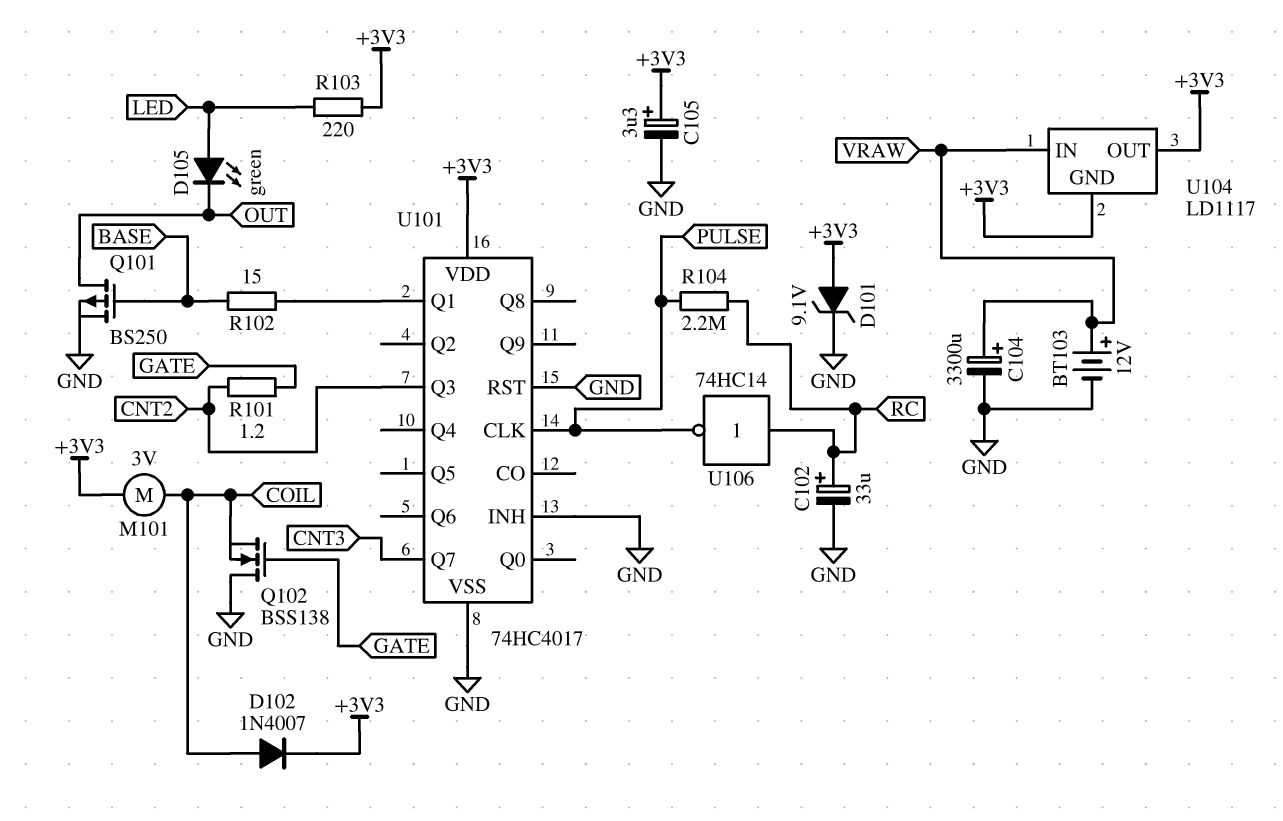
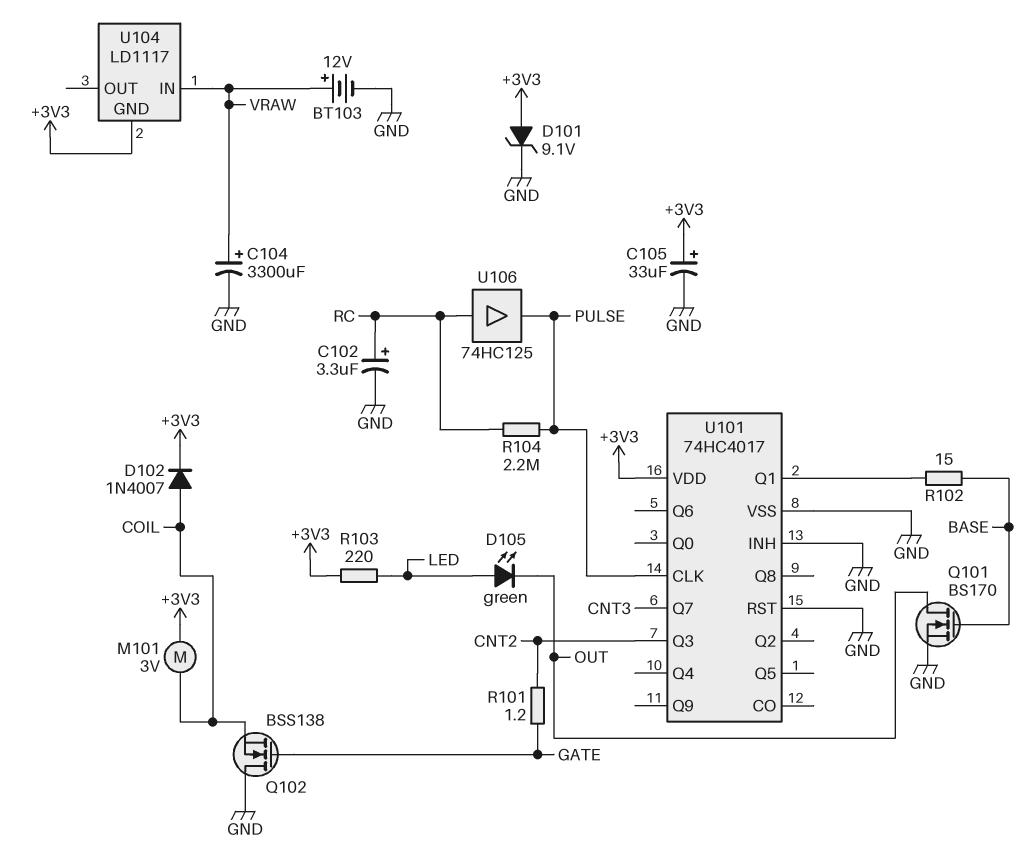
C102: 33uF (plus RC, minus GND) -> 3.3uF (plus RC, minus GND)
C105: 3.3uF (plus +3V3, minus GND) -> 33uF (plus +3V3, minus GND)
Q101: PMOS BS250 (G BASE, D OUT, S GND) -> NMOS BS170 (G BASE, D OUT, S GND)
U104 pin OUT: +3V3 -> none
U106: NOT 74HC14 (in RC, out PULSE) -> buffer 74HC125 (in RC, out PULSE)

